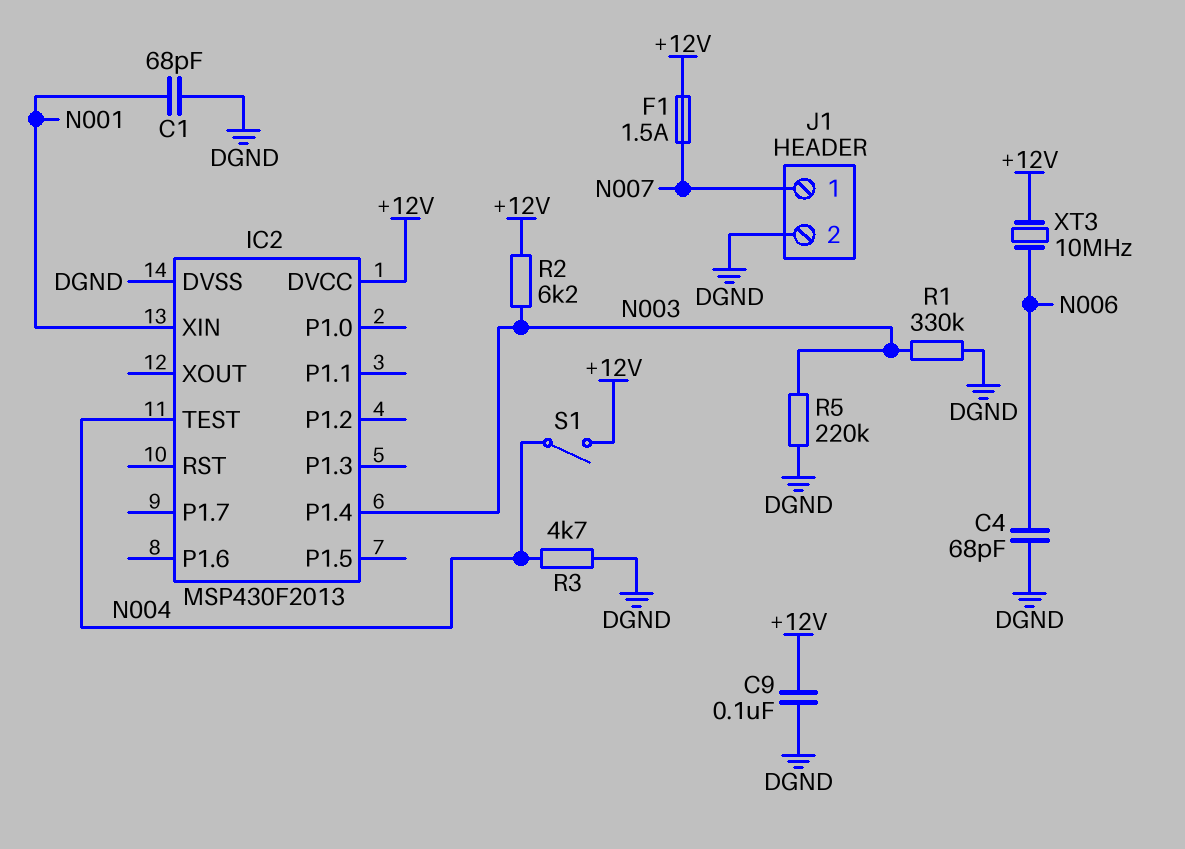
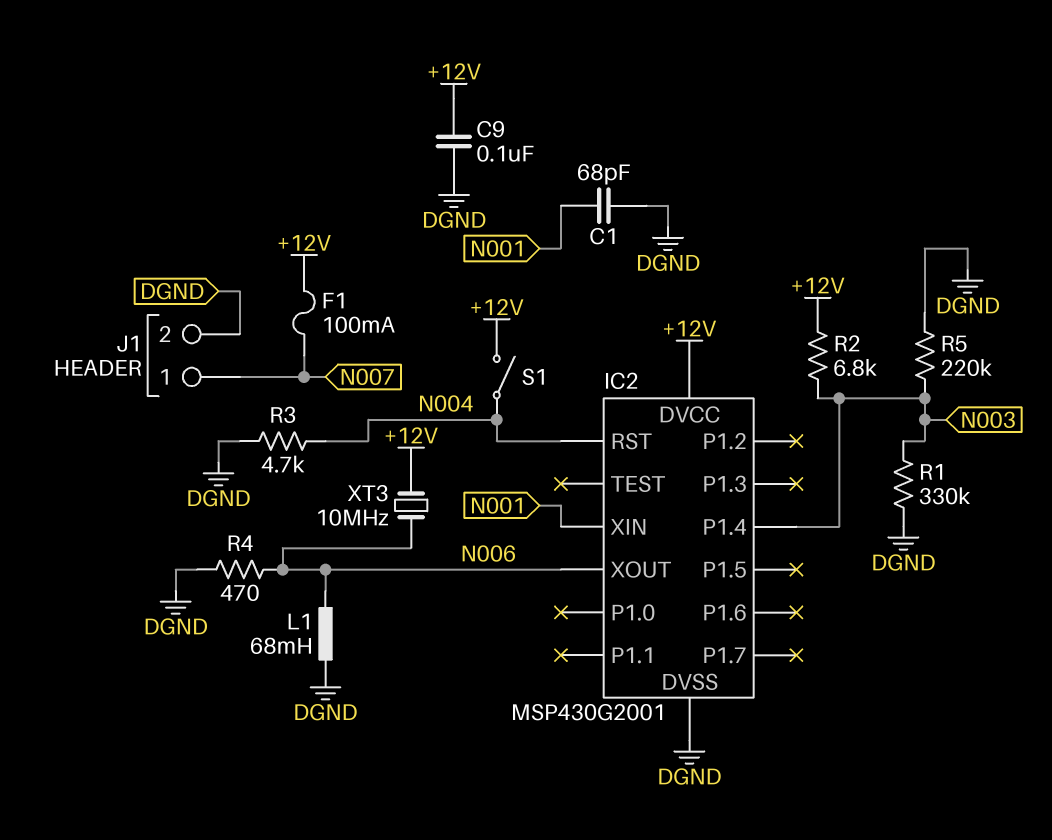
C4: 68pF (DGND, N006) -> none
F1: 1.5A (+12V, N007) -> 100mA (+12V, N007)
IC2: MSP430F2013 -> MSP430G2001
IC2 pin RST: none -> N004
IC2 pin TEST: N004 -> none
IC2 pin XOUT: none -> N006
L1: none -> 68mH (DGND, N006)
R2: 6.2k (+12V, N003) -> 6.8k (+12V, N003)
R4: none -> 470 (DGND, N006)

